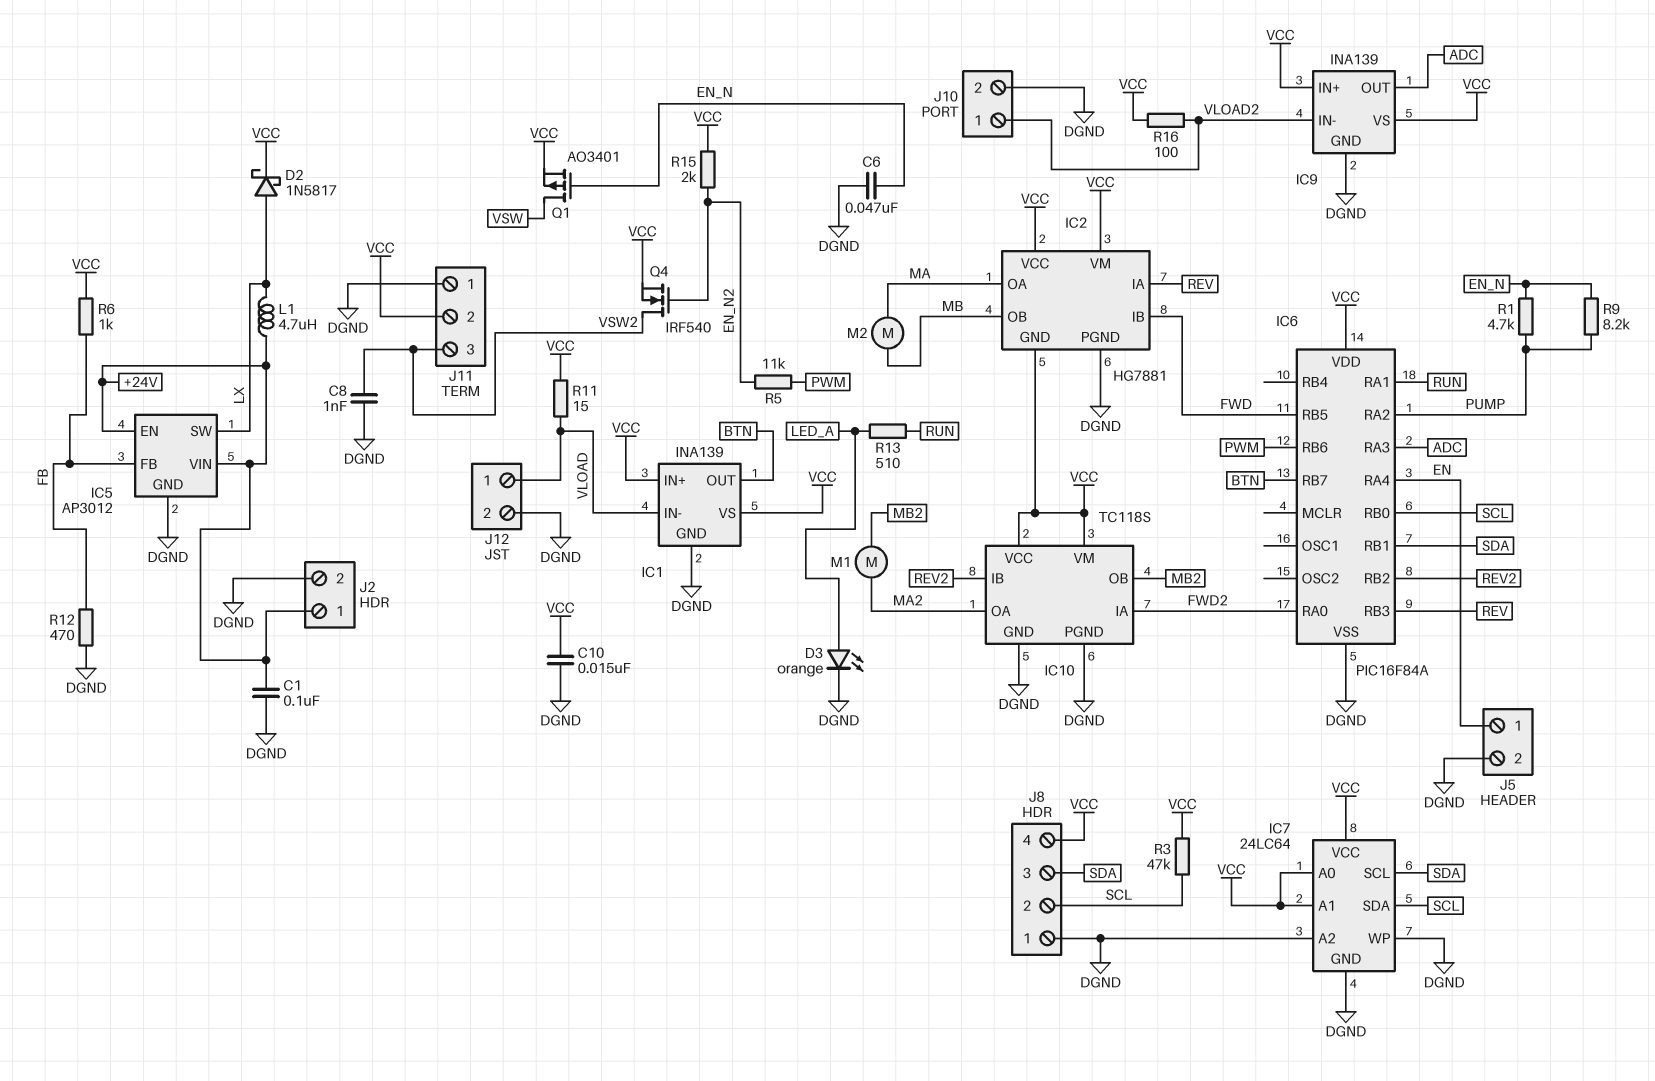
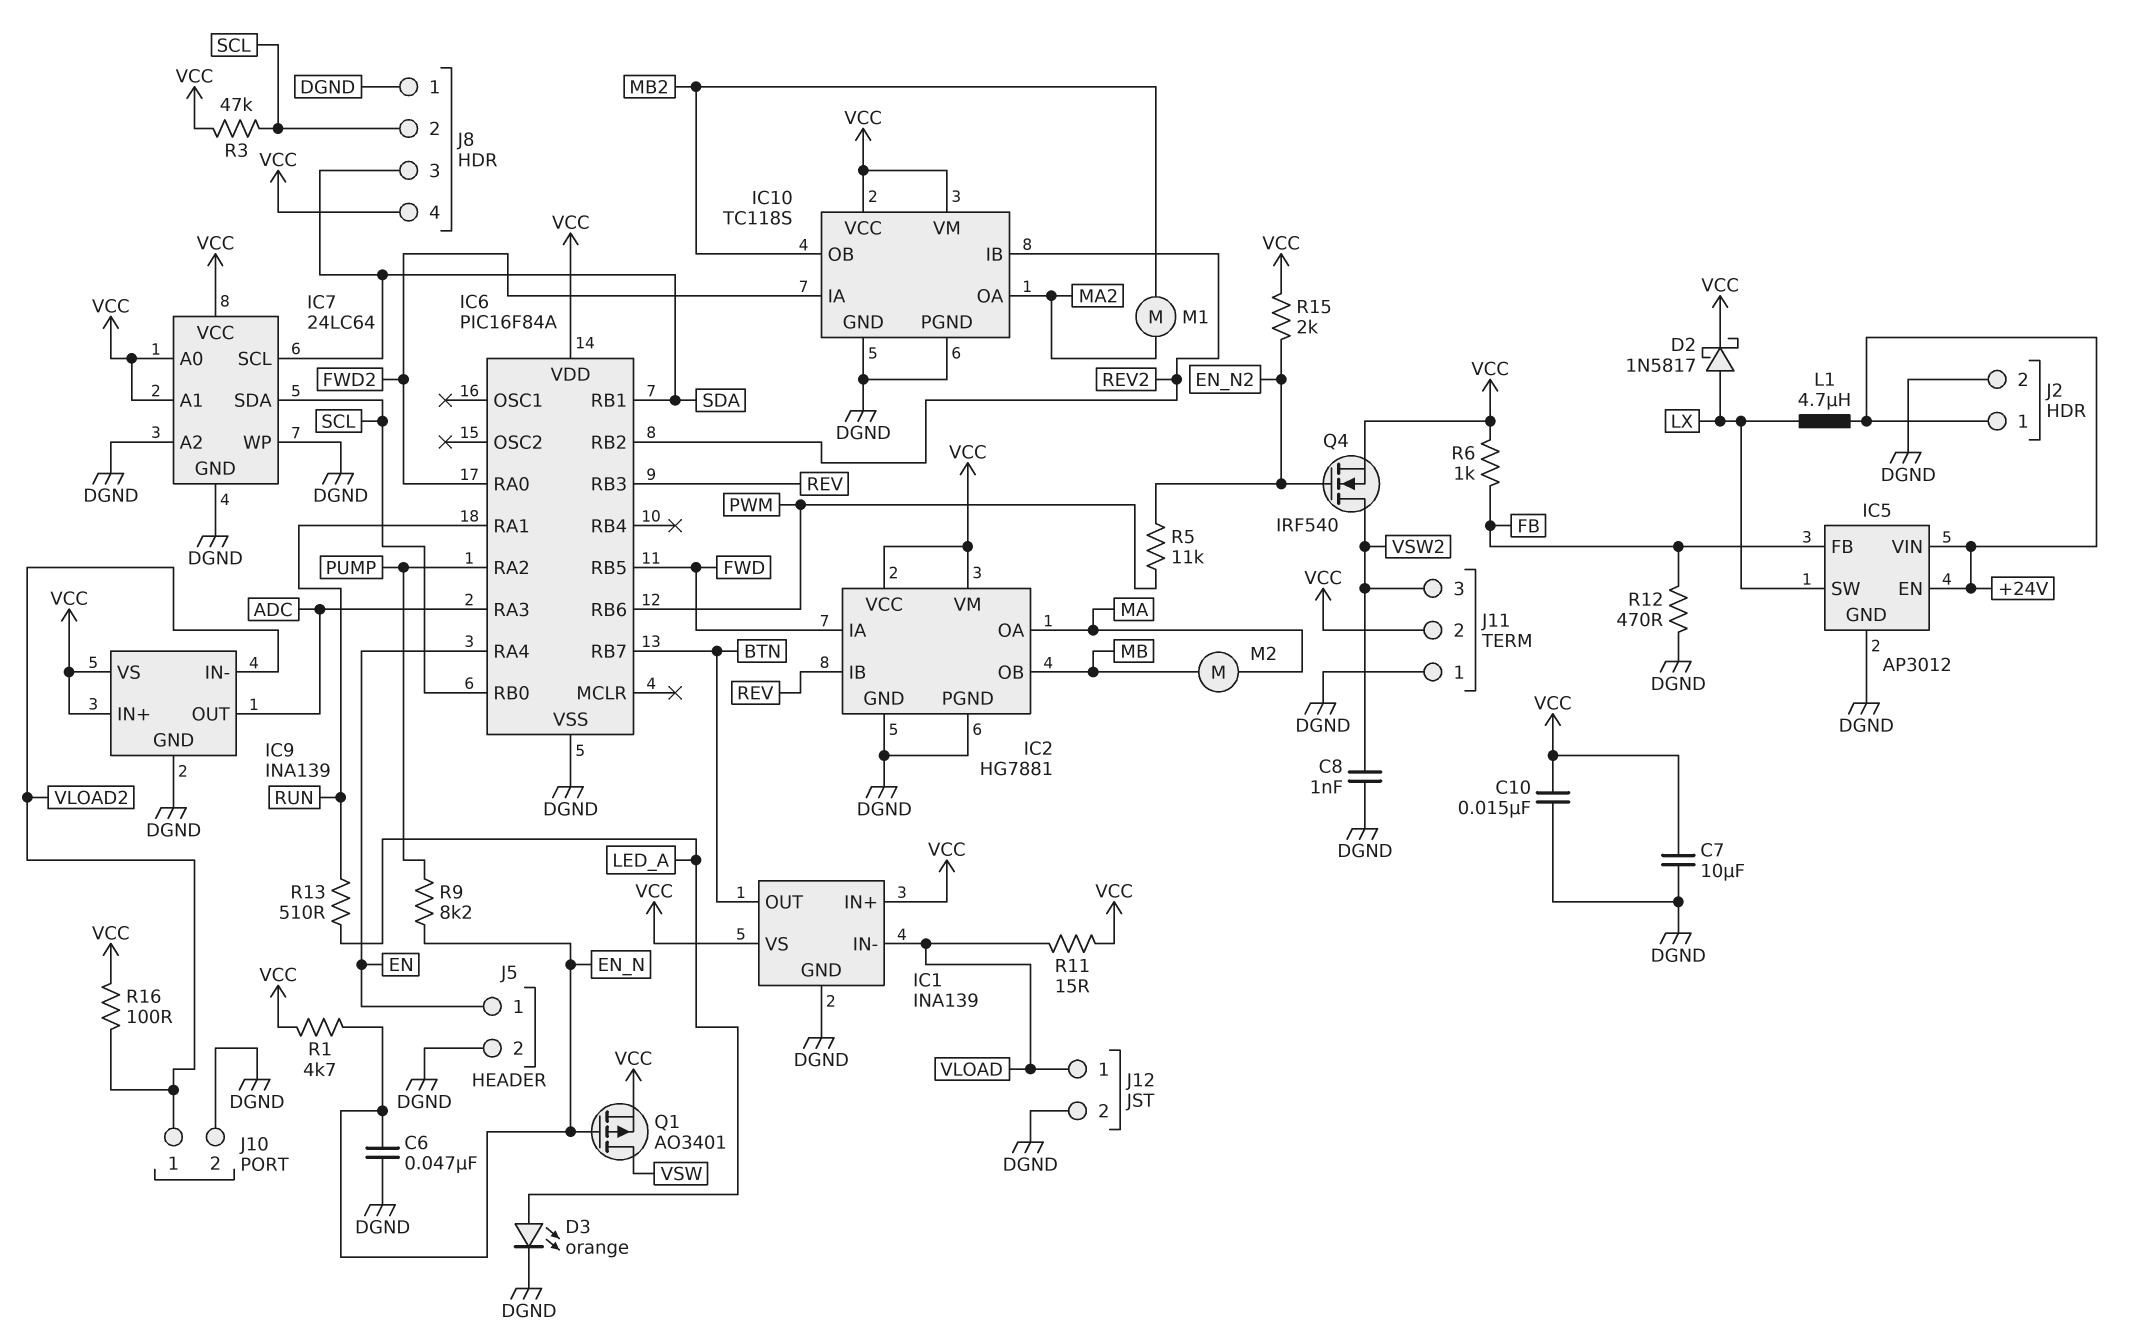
C1: 100nF (+24V, DGND) -> none
C7: none -> 10uF (DGND, VCC)
IC2 pin GND: VCC -> DGND
IC2 pin IA: REV -> FWD
IC2 pin IB: FWD -> REV
R1: 4.7k (EN_N, PUMP) -> 4.7k (EN_N, VCC)

